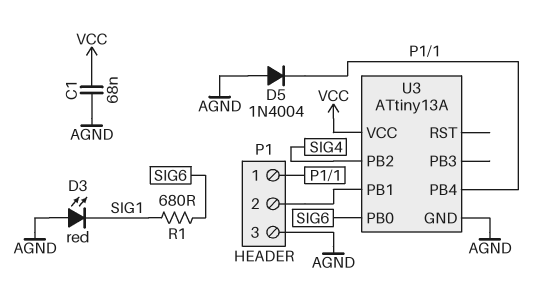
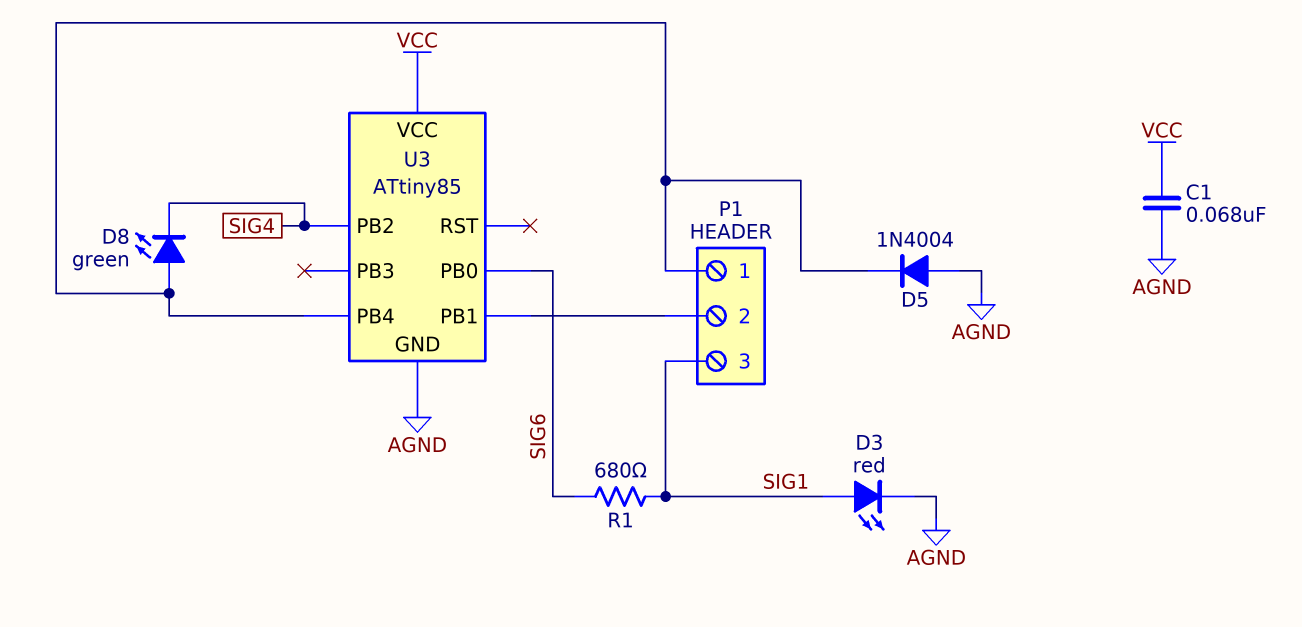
D3: LED red (A AGND, K SIG1) -> LED red (A SIG1, K AGND)
D8: none -> LED green (A P1/1, K SIG4)
P1 pin 3: AGND -> SIG1
U3: ATtiny13A -> ATtiny85

